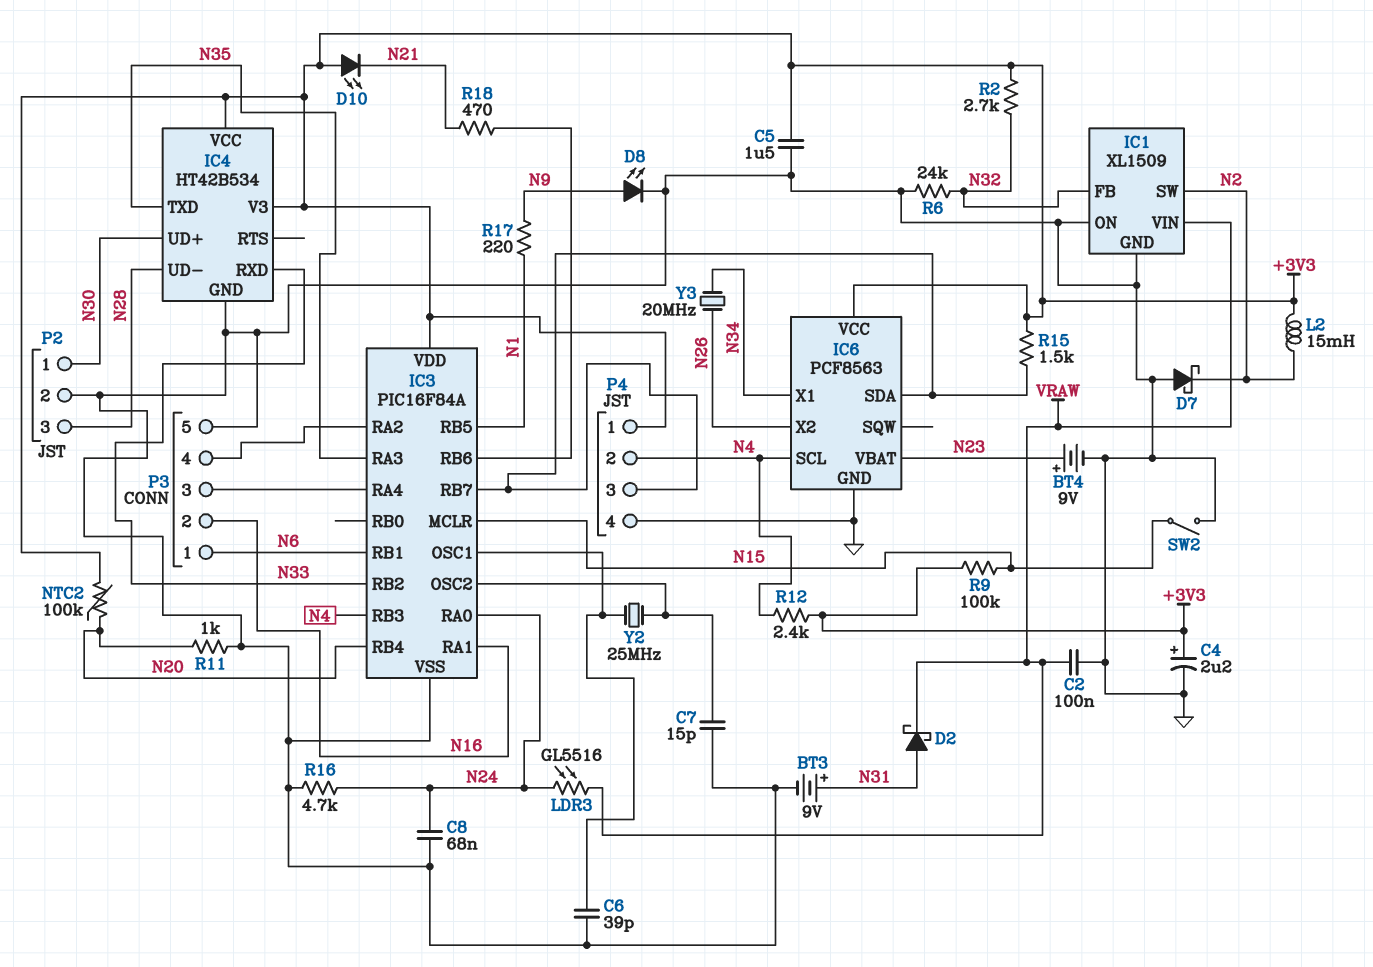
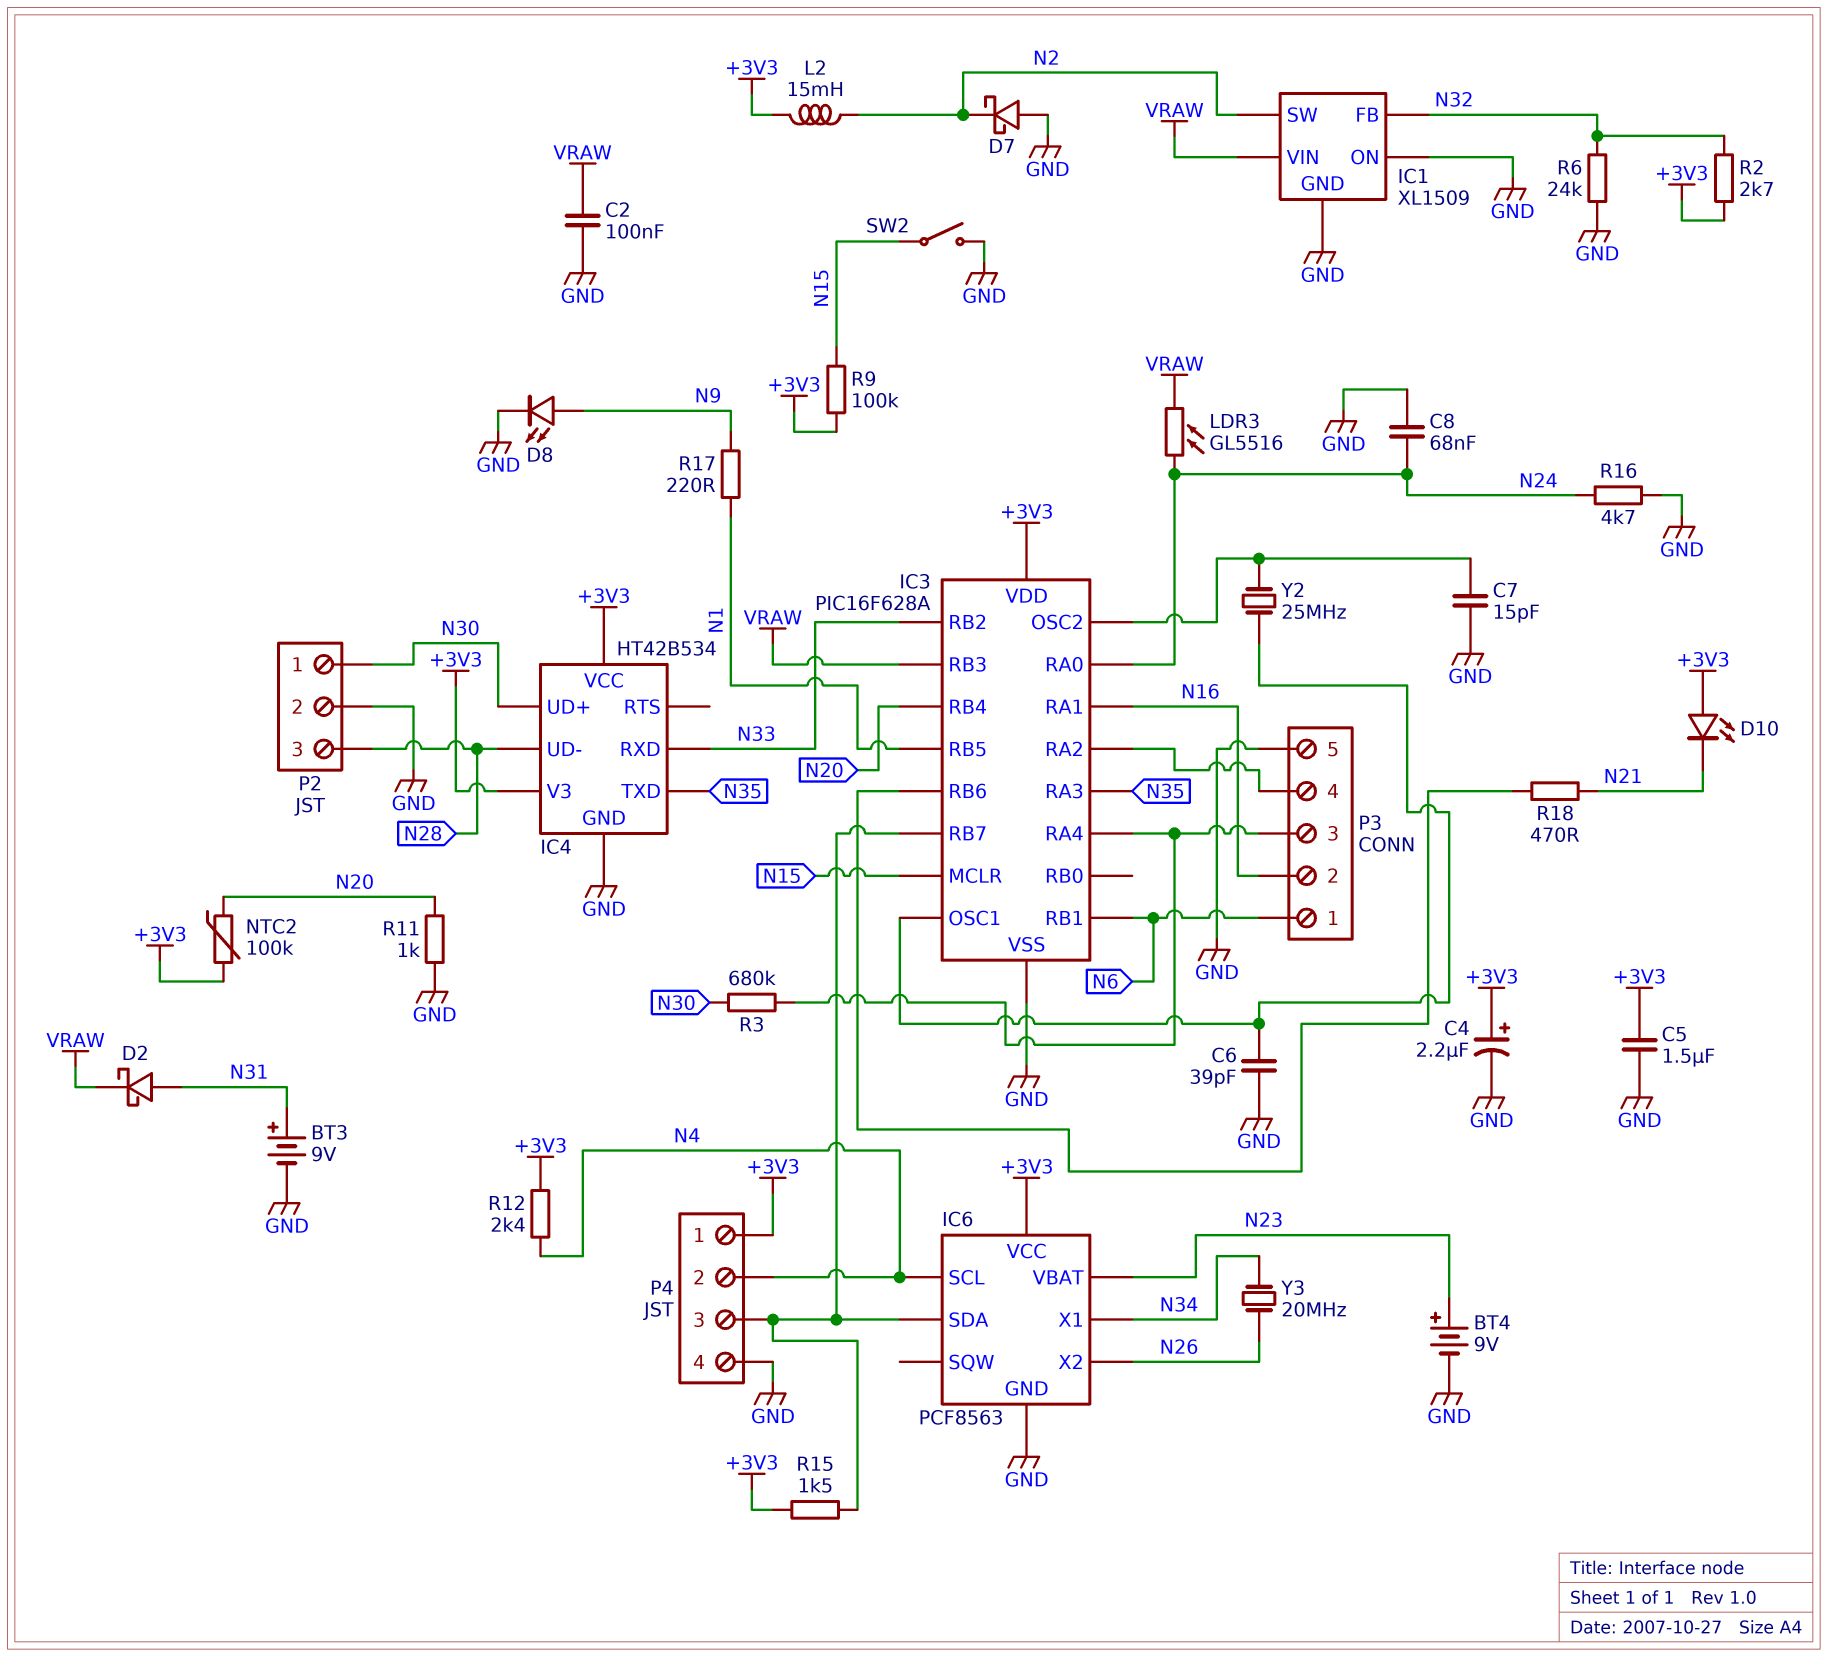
IC3: PIC16F84A -> PIC16F628A
IC3 pin RB3: N4 -> VRAW
R3: none -> 680k (IC3/RA4, N30)

